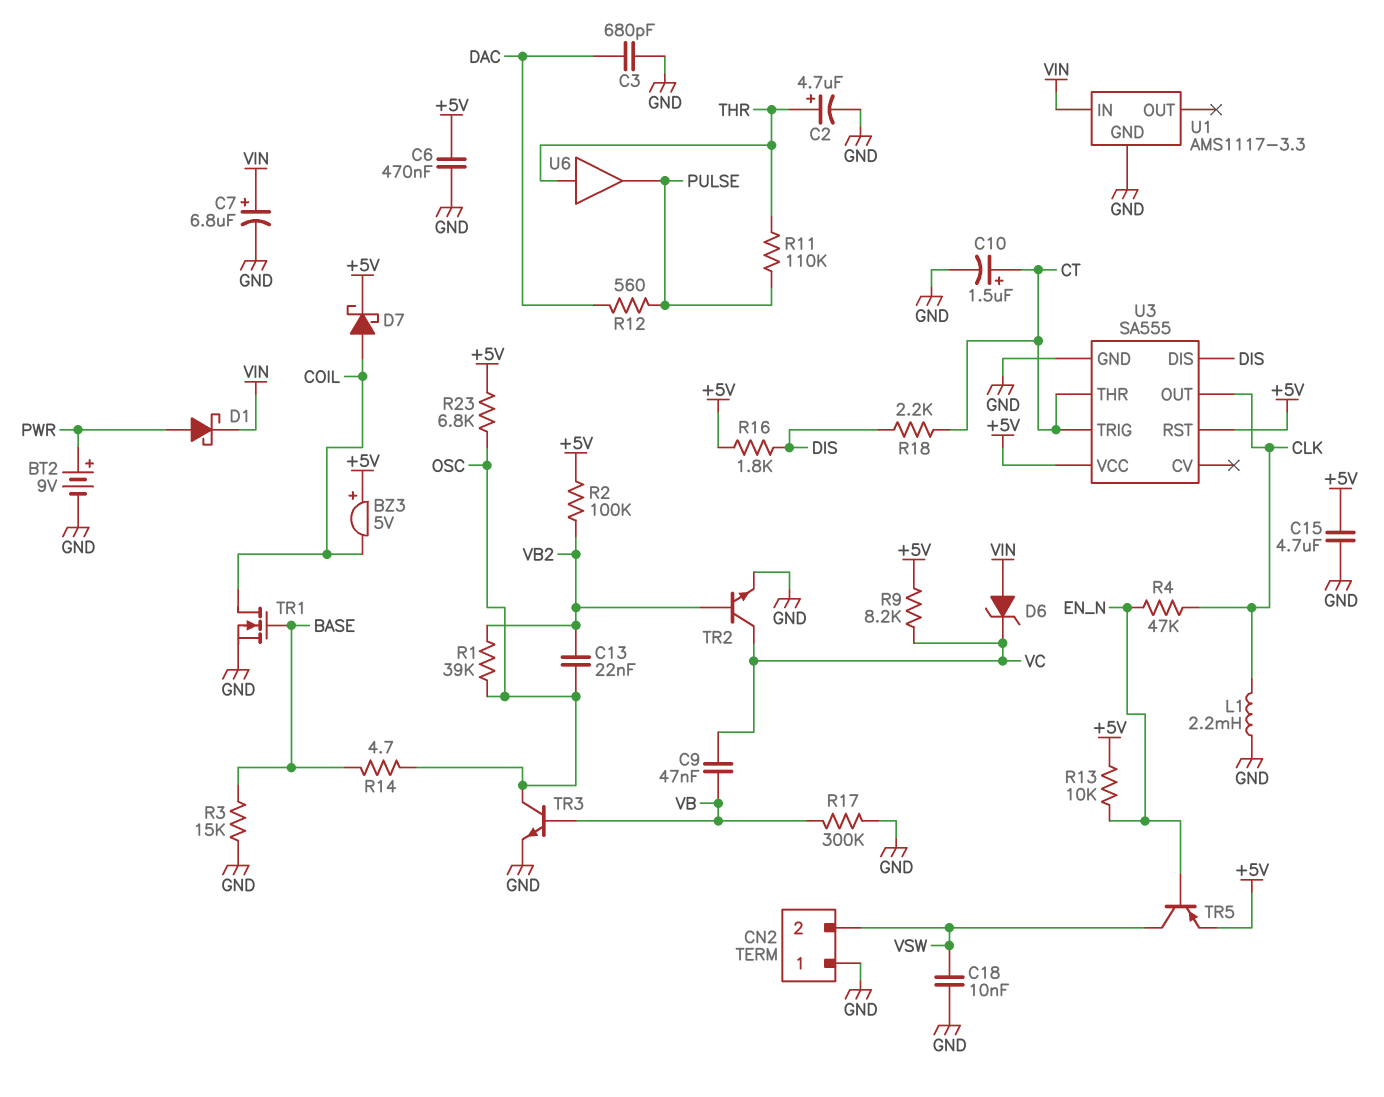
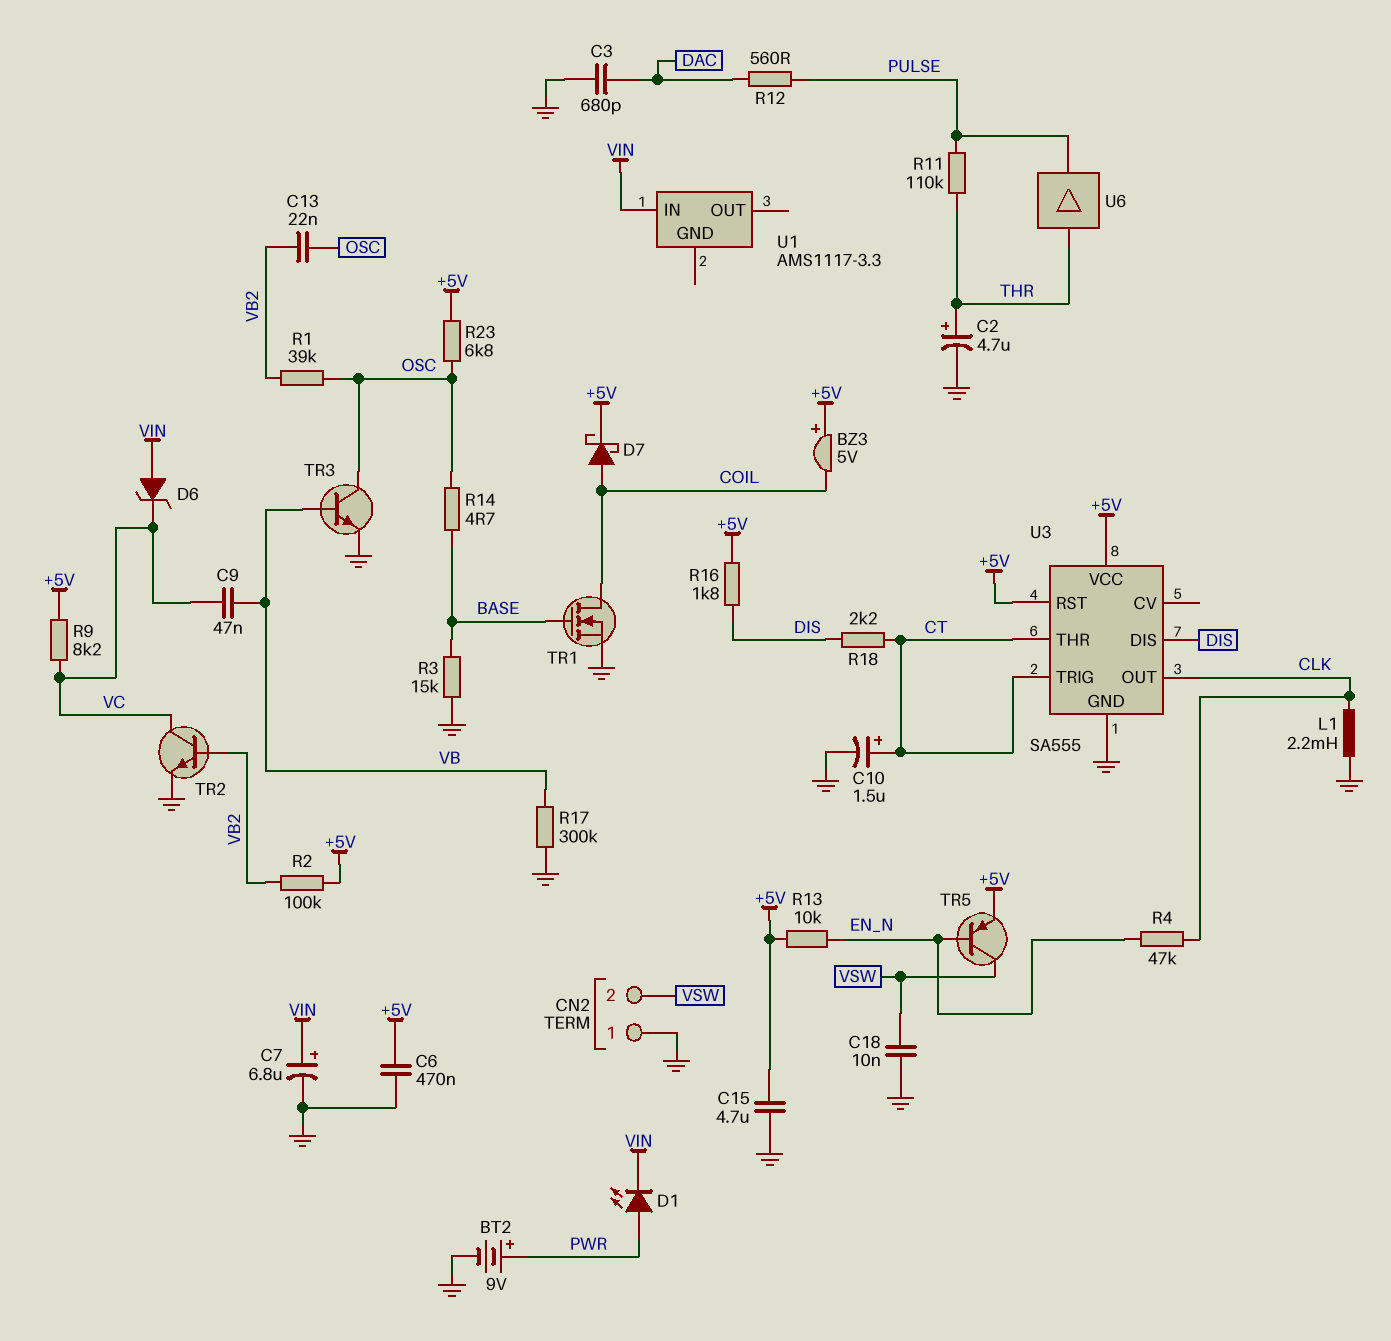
D1: schottky (A PWR, K VIN) -> LED (A PWR, K VIN)
U1 pin GND: GND -> none

